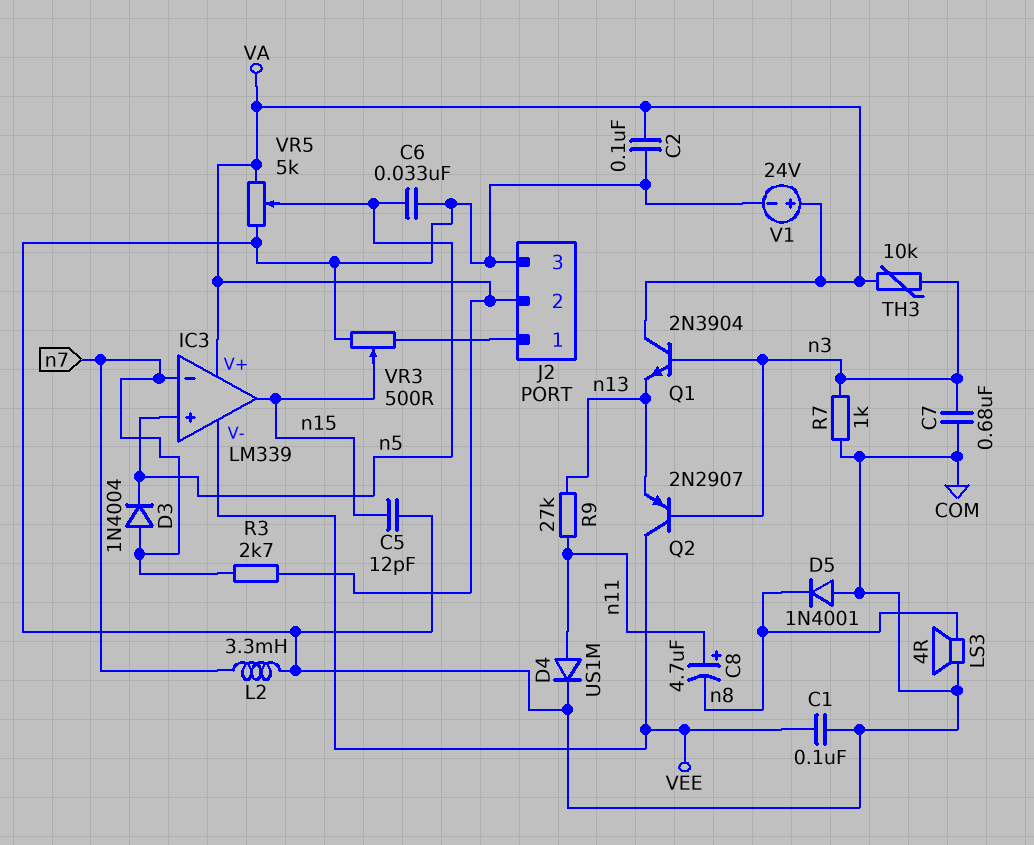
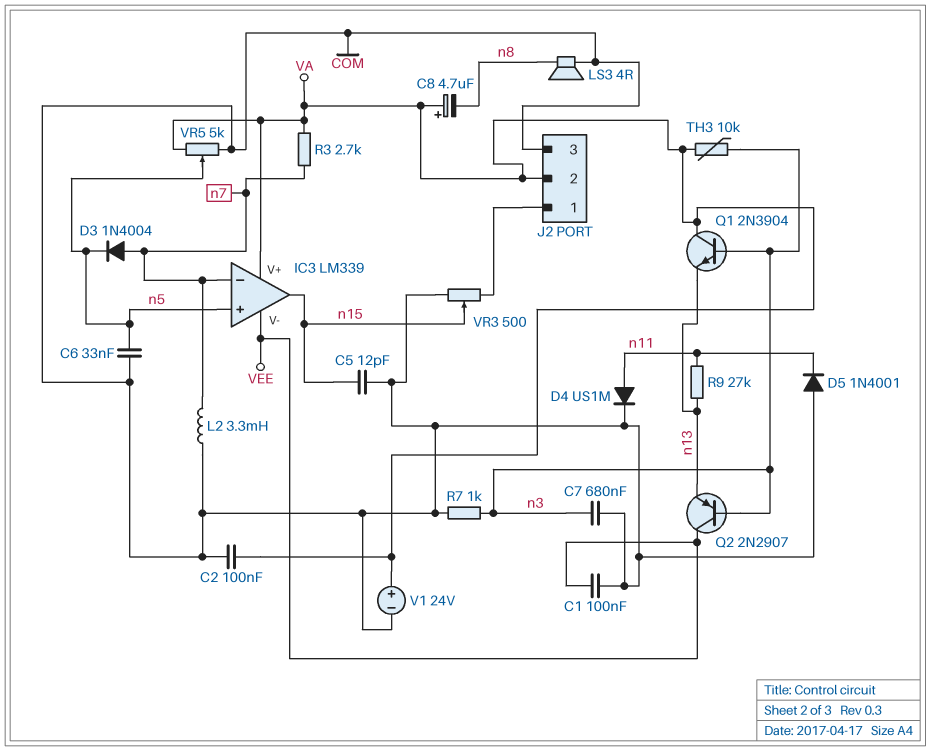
C8: 4.7uF (plus n11, minus n8) -> 4.7uF (plus VA, minus n8)
D5: diode 1N4001 (A COM, K n8) -> diode 1N4001 (A COM, K n11)

